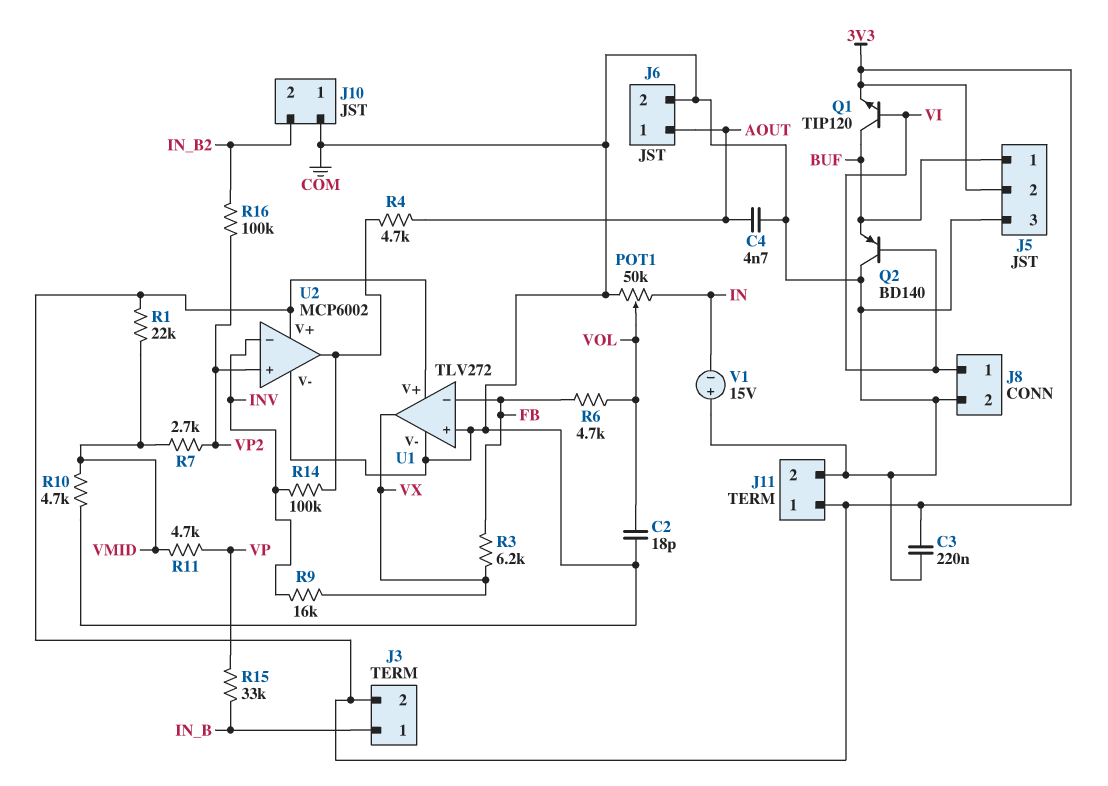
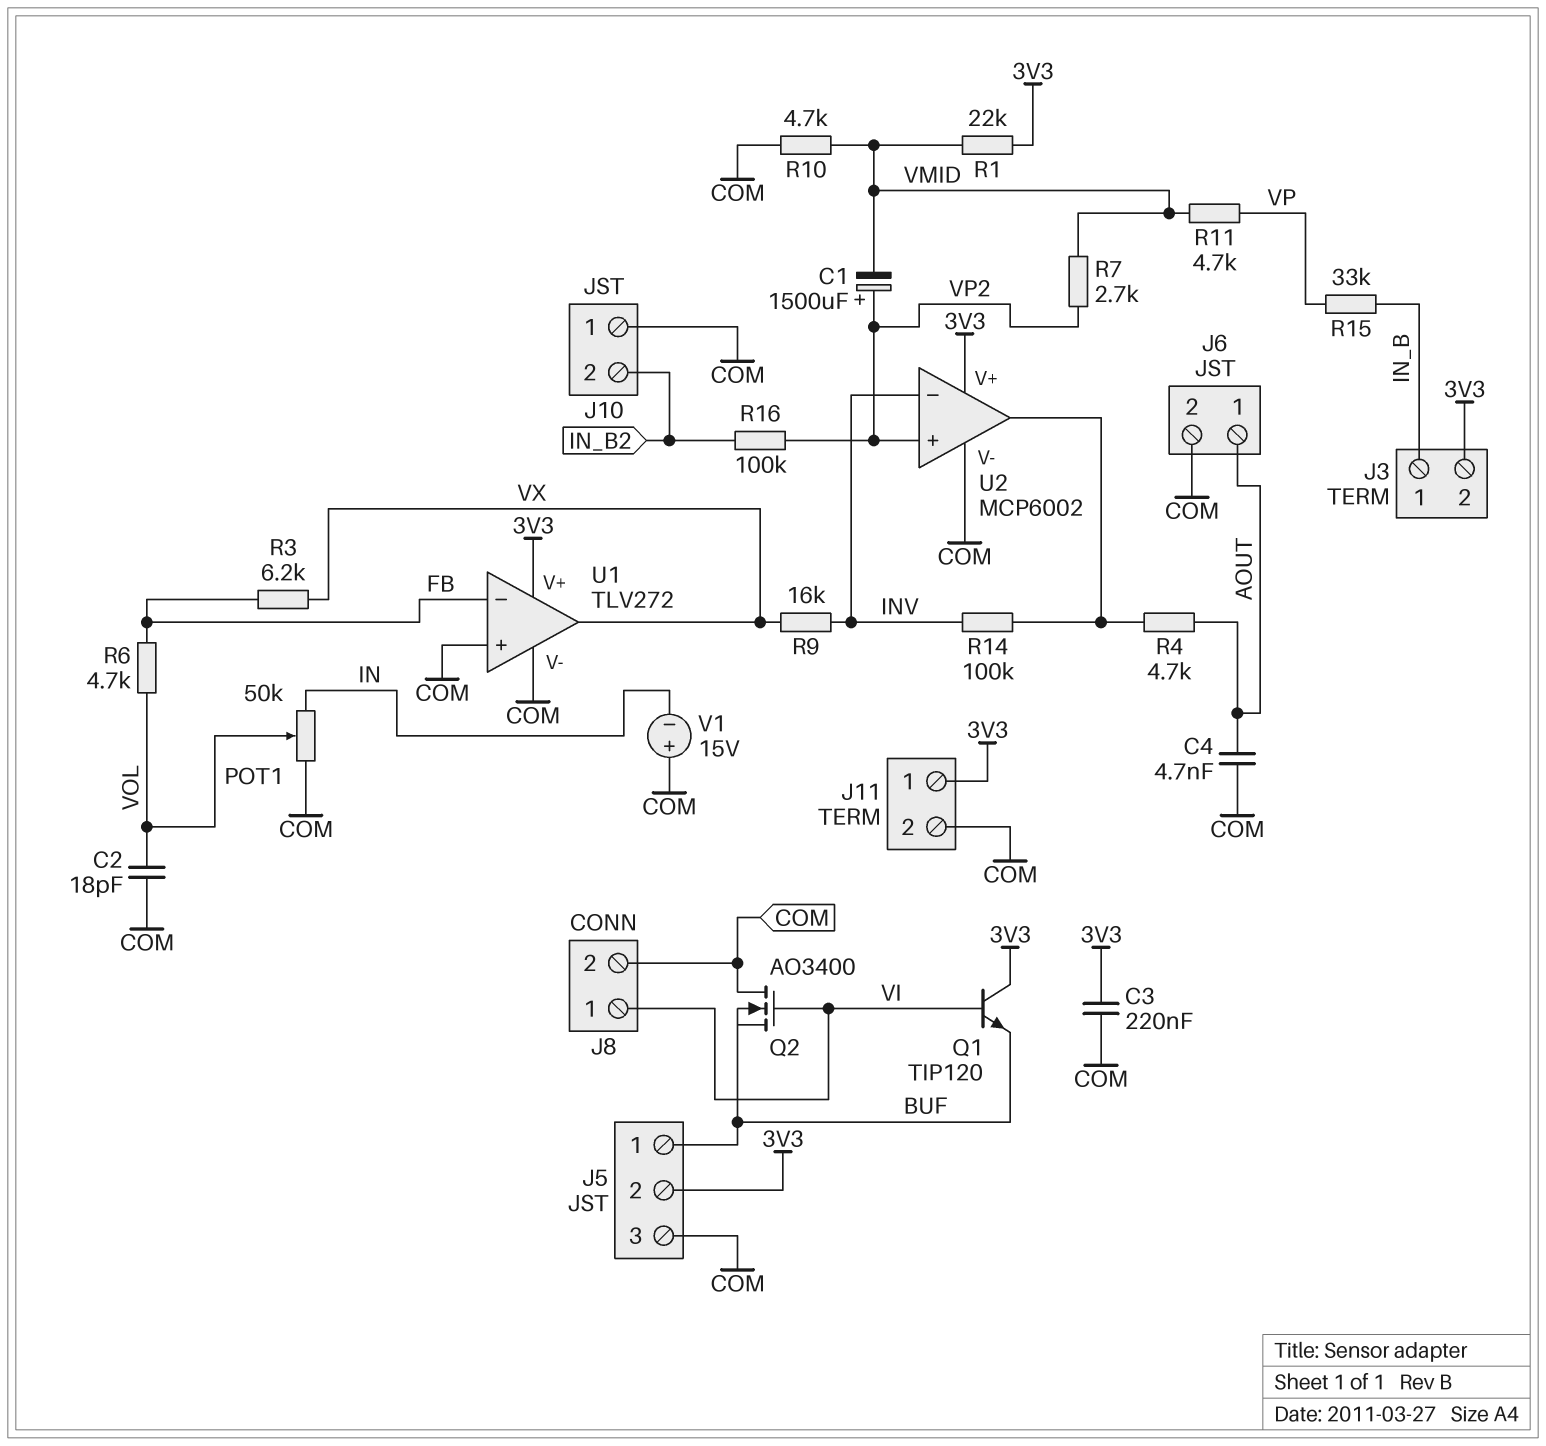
C1: none -> 1500uF (plus VP2, minus VMID)
Q1: NPN TIP120 (B VI, C BUF, E 3V3) -> NPN TIP120 (B VI, C 3V3, E BUF)
Q2: PNP BD140 (B VI, C COM, E BUF) -> NMOS AO3400 (G VI, D COM, S BUF)

